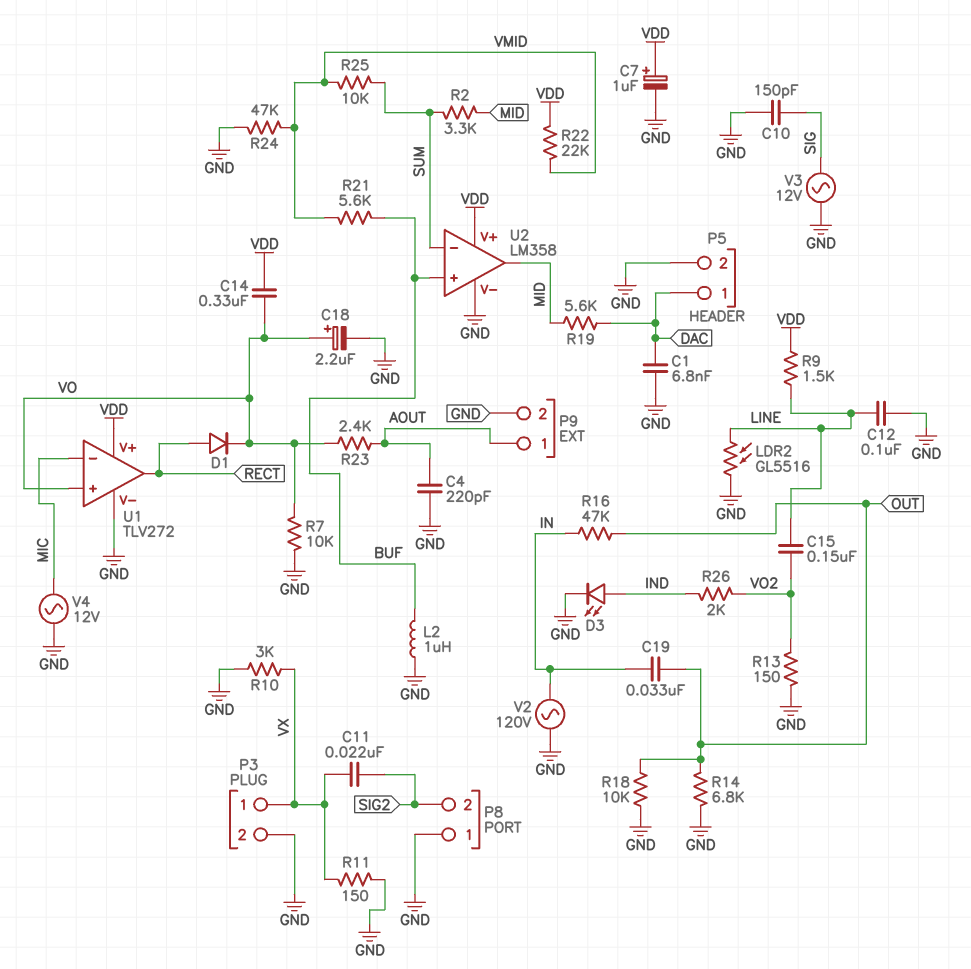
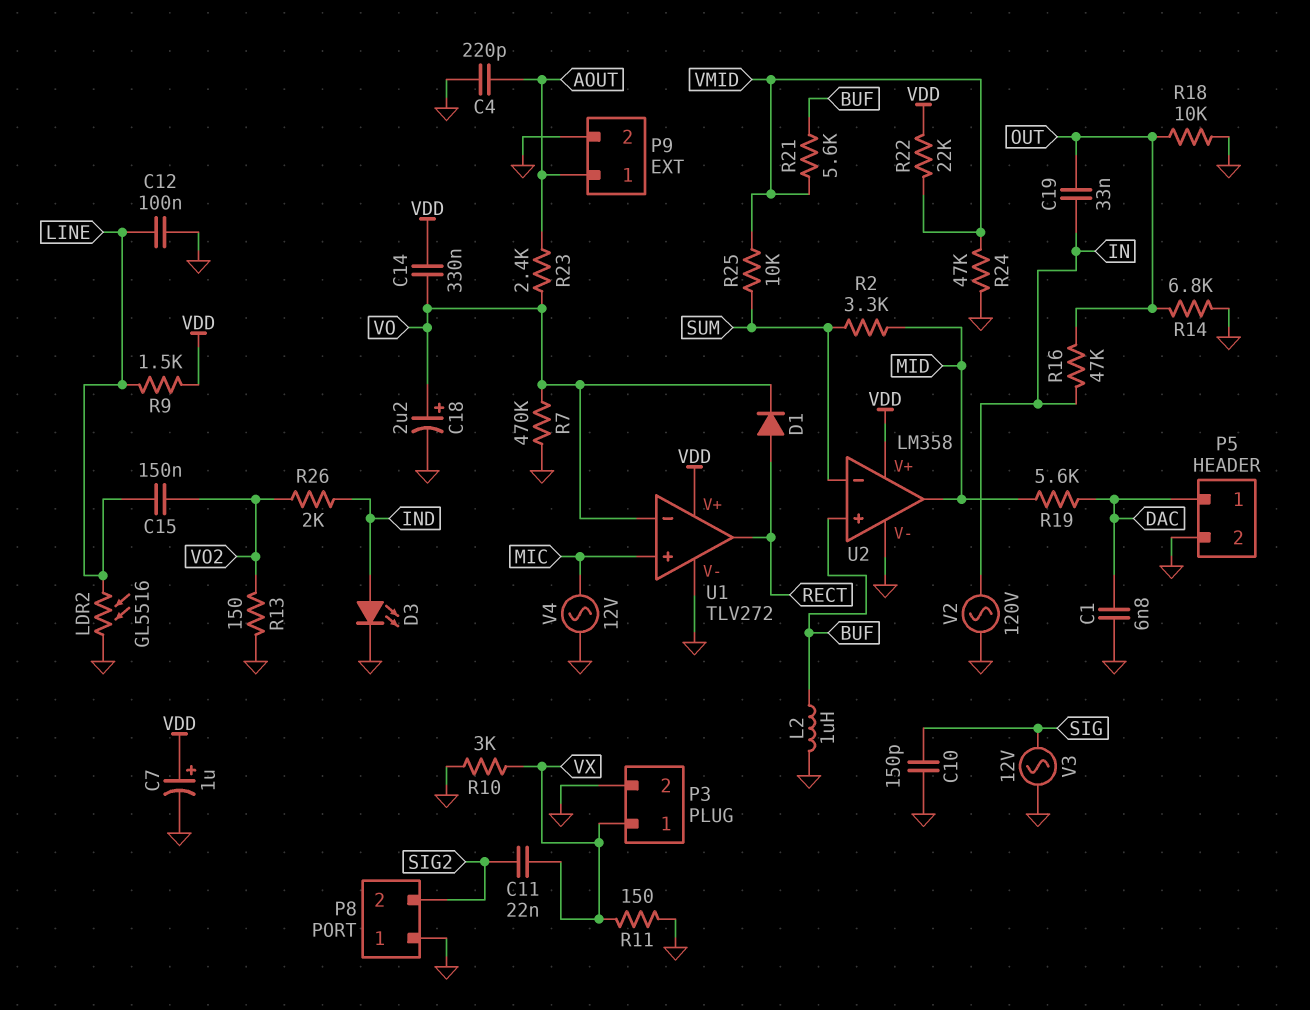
R7: 10k (GND, VO) -> 470k (GND, VO)
U1 pin in+: VO -> MIC
U1 pin in-: MIC -> VO

